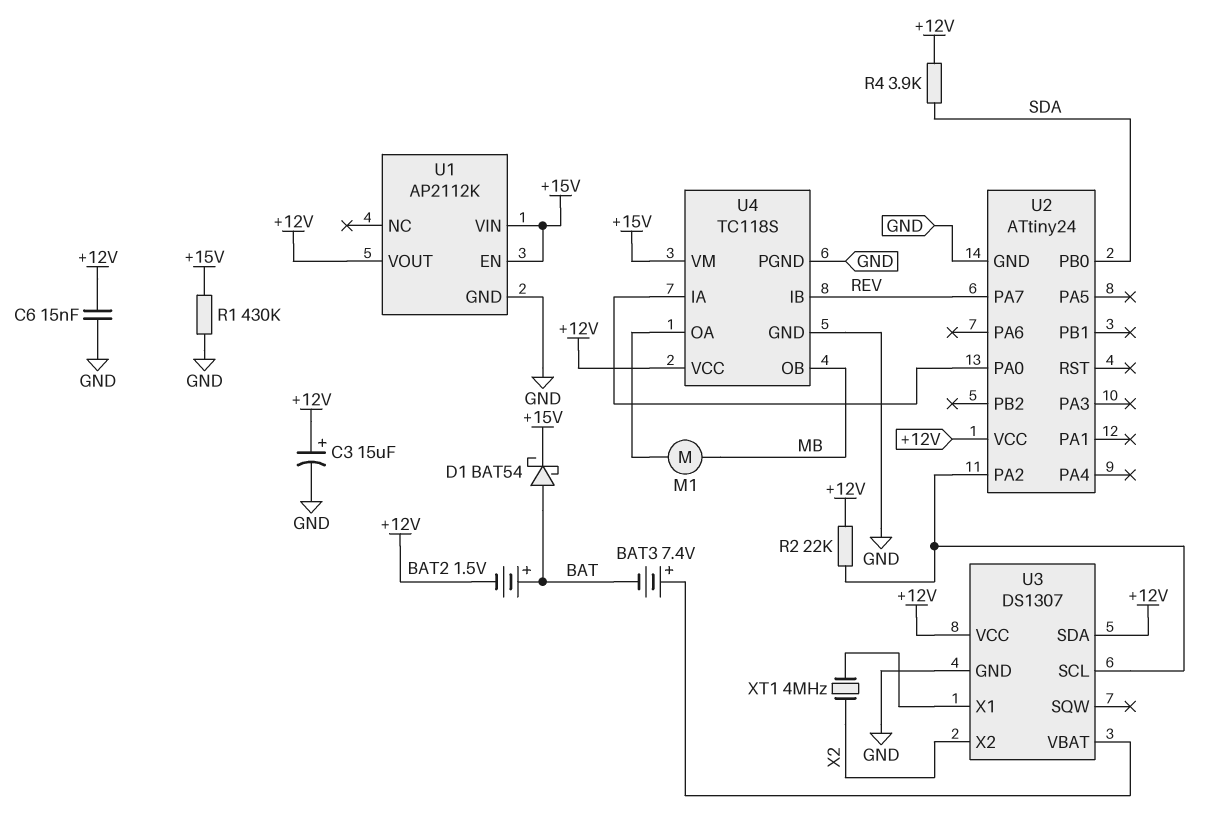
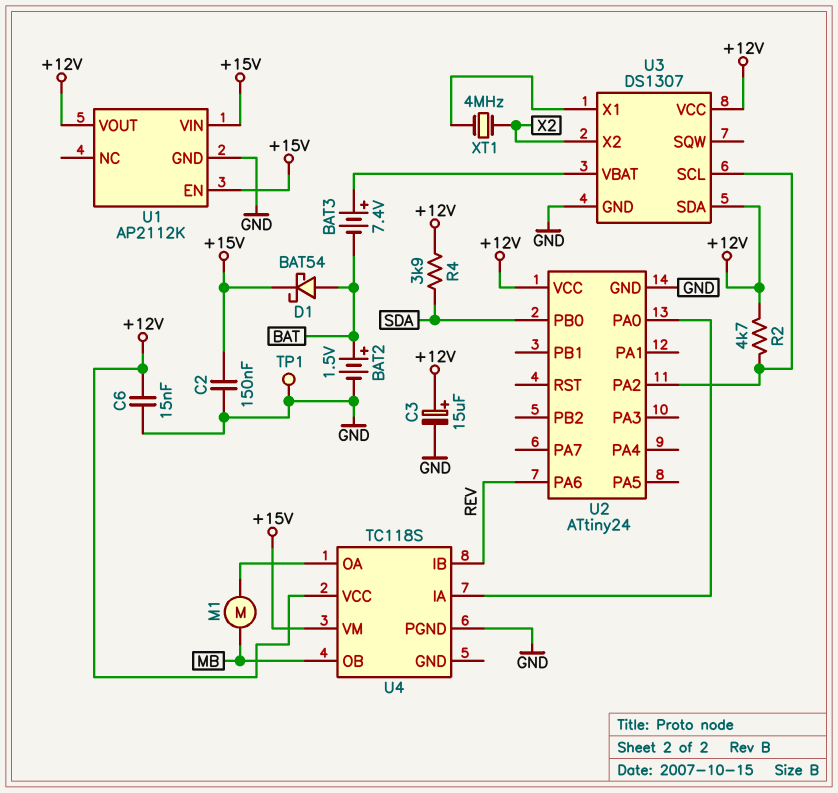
BAT2: 1.5V (plus BAT, minus +12V) -> 1.5V (plus BAT, minus GND)
C2: none -> 150nF (+15V, GND)
R1: 430k (+15V, GND) -> none
R2: 22k (+12V, U2/PA2) -> 4.7k (+12V, U2/PA2)
TP1: none -> test point (GND)
U2 pin PA6: none -> REV
U2 pin PA7: REV -> none
U4 pin GND: GND -> none

